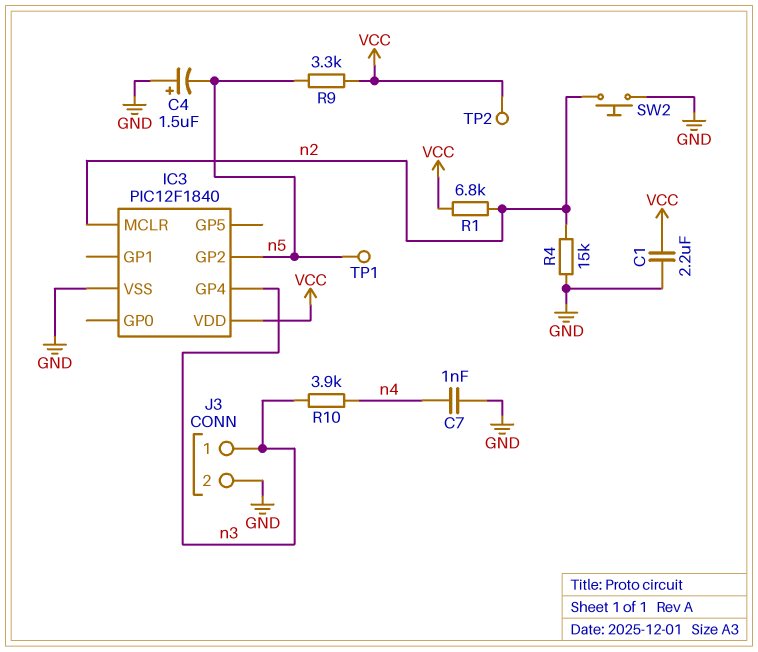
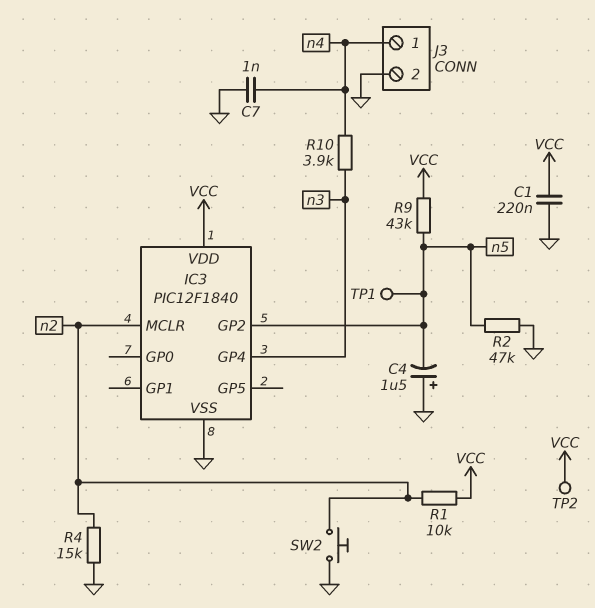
C1: 2.2uF (GND, VCC) -> 220nF (GND, VCC)
J3 pin 1: n3 -> n4
R1: 6.8k (VCC, n2) -> 10k (VCC, n2)
R2: none -> 47k (GND, n5)
R9: 3.3k (VCC, n5) -> 43k (VCC, n5)

